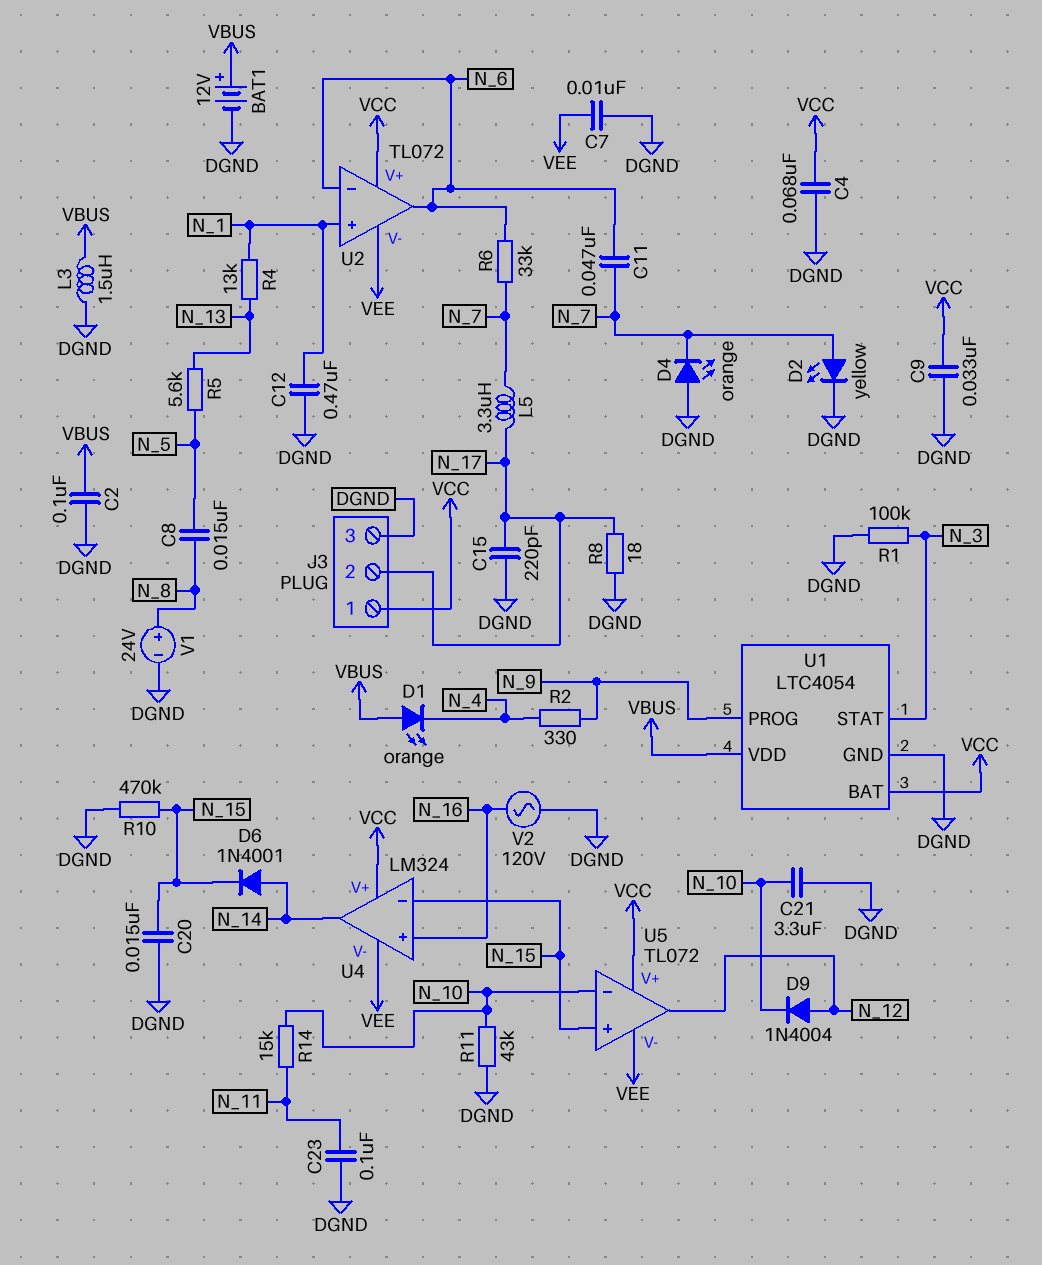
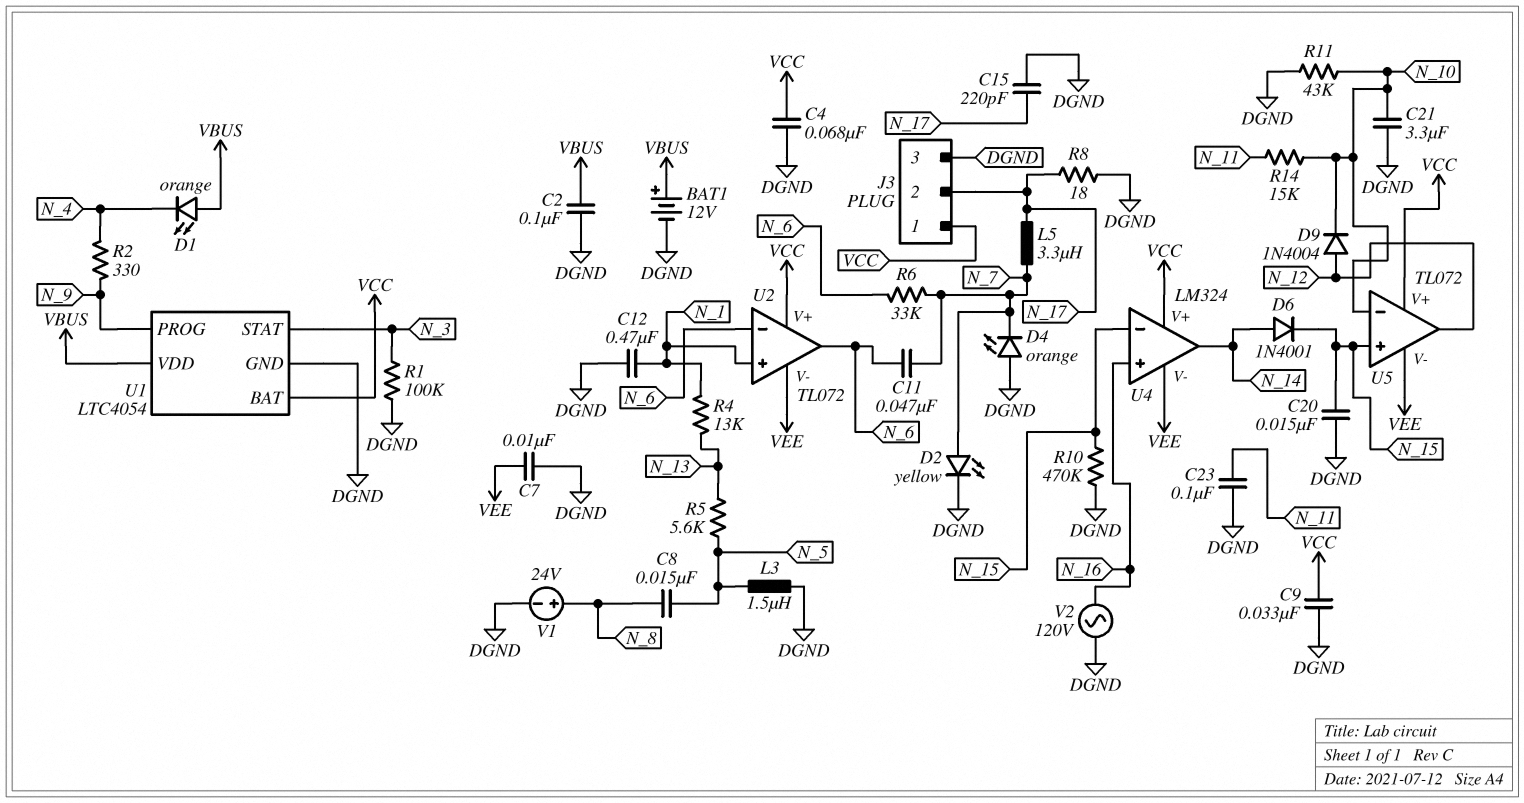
L3: 1.5uH (DGND, VBUS) -> 1.5uH (DGND, N_5)

